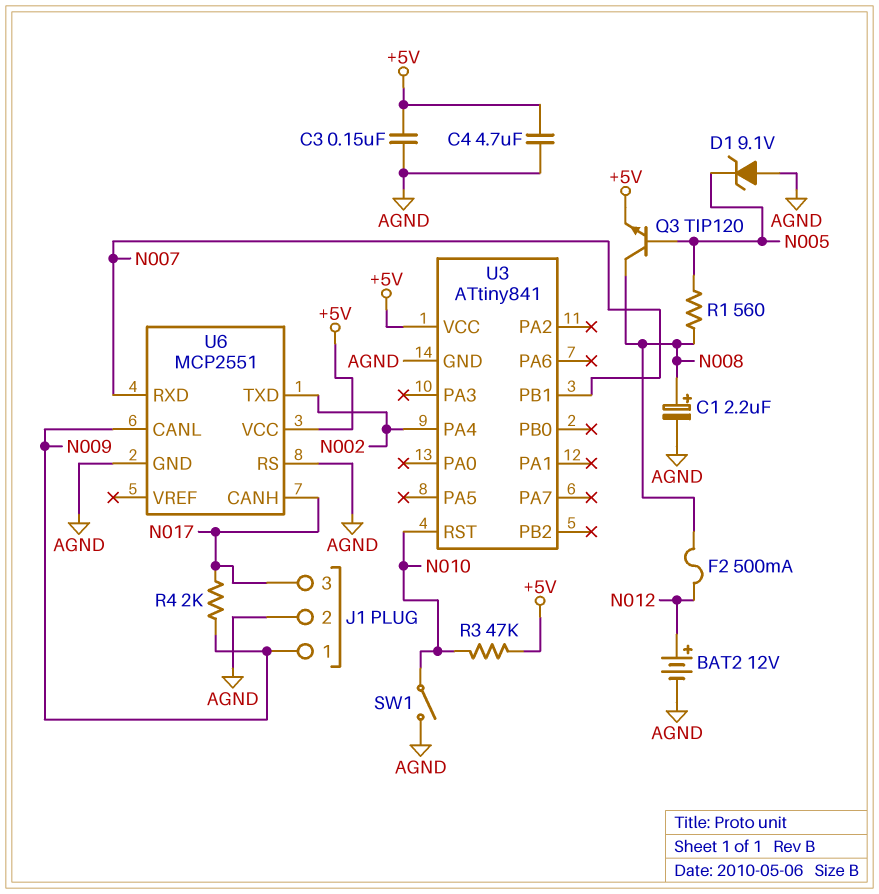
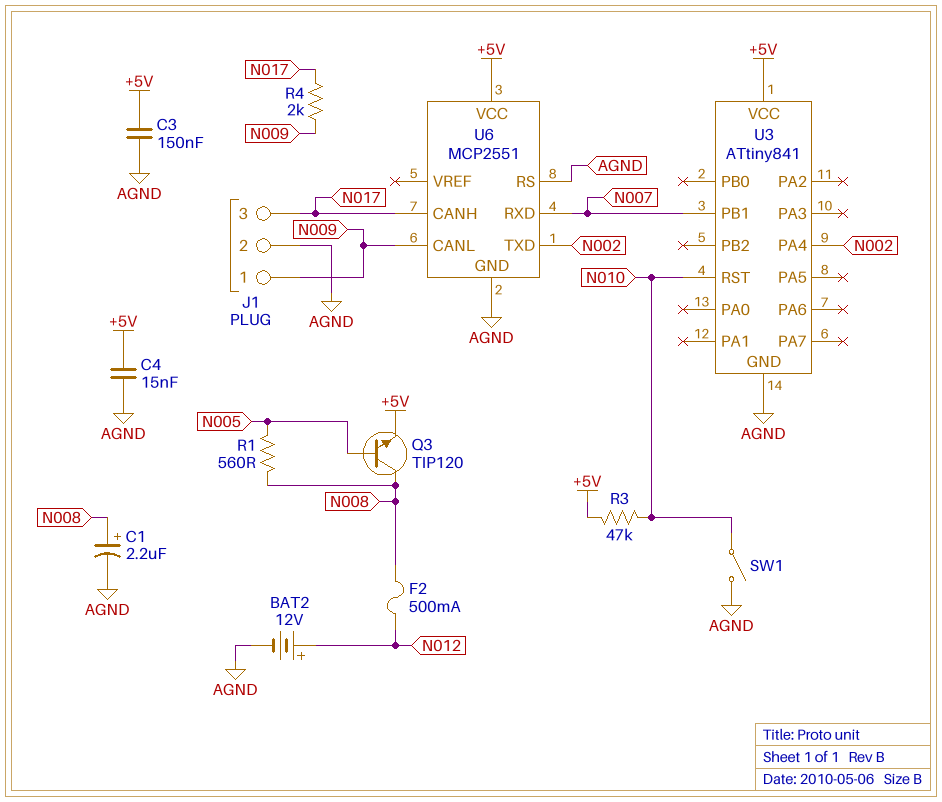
C4: 4.7uF (+5V, AGND) -> 15nF (+5V, AGND)
D1: zener 9.1V (A AGND, K N005) -> none

